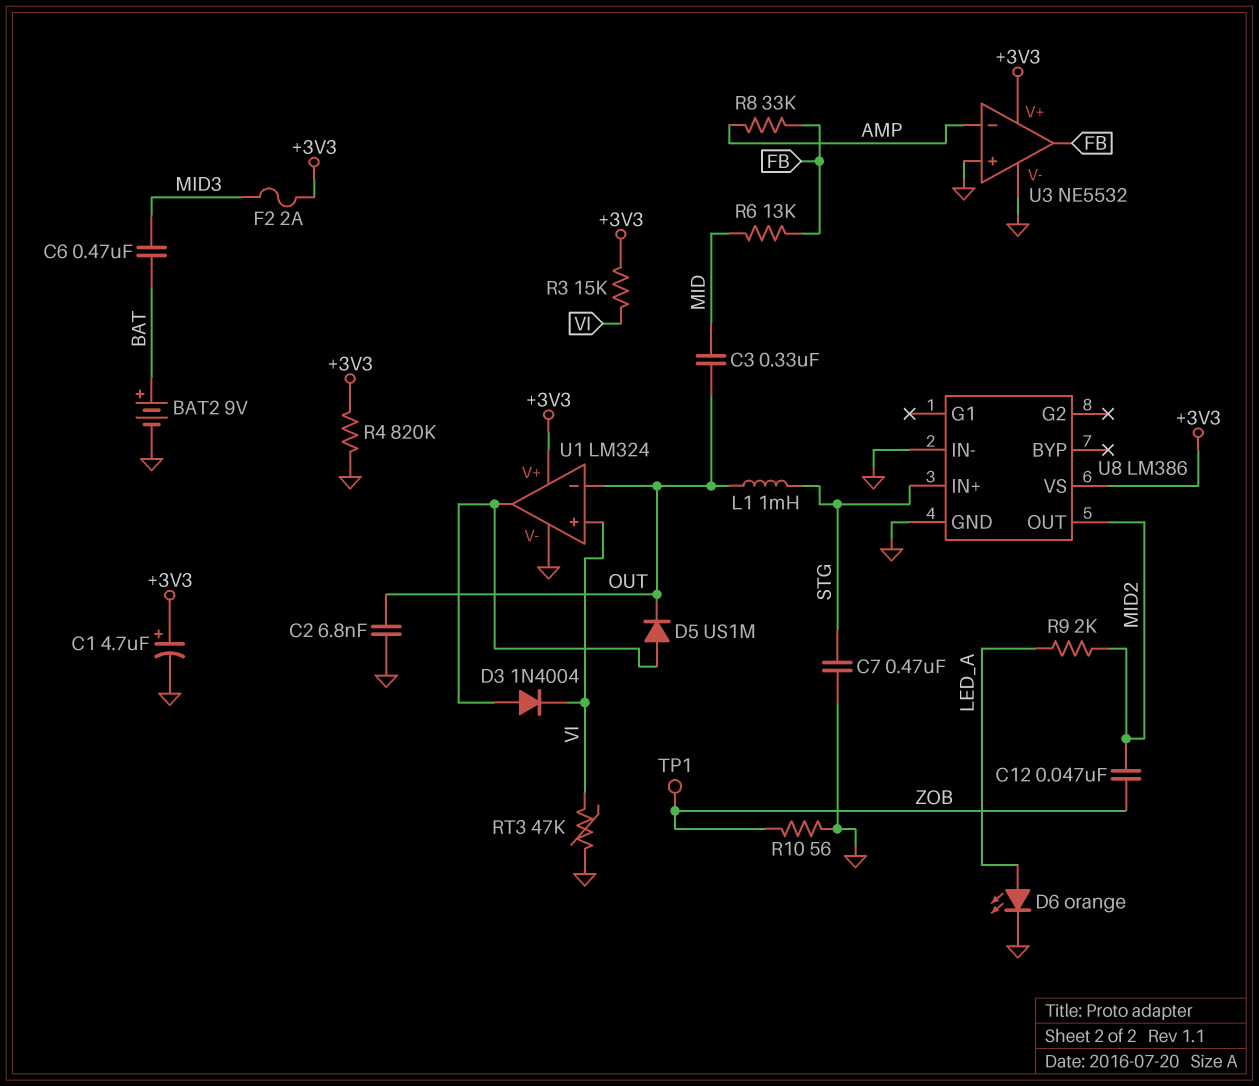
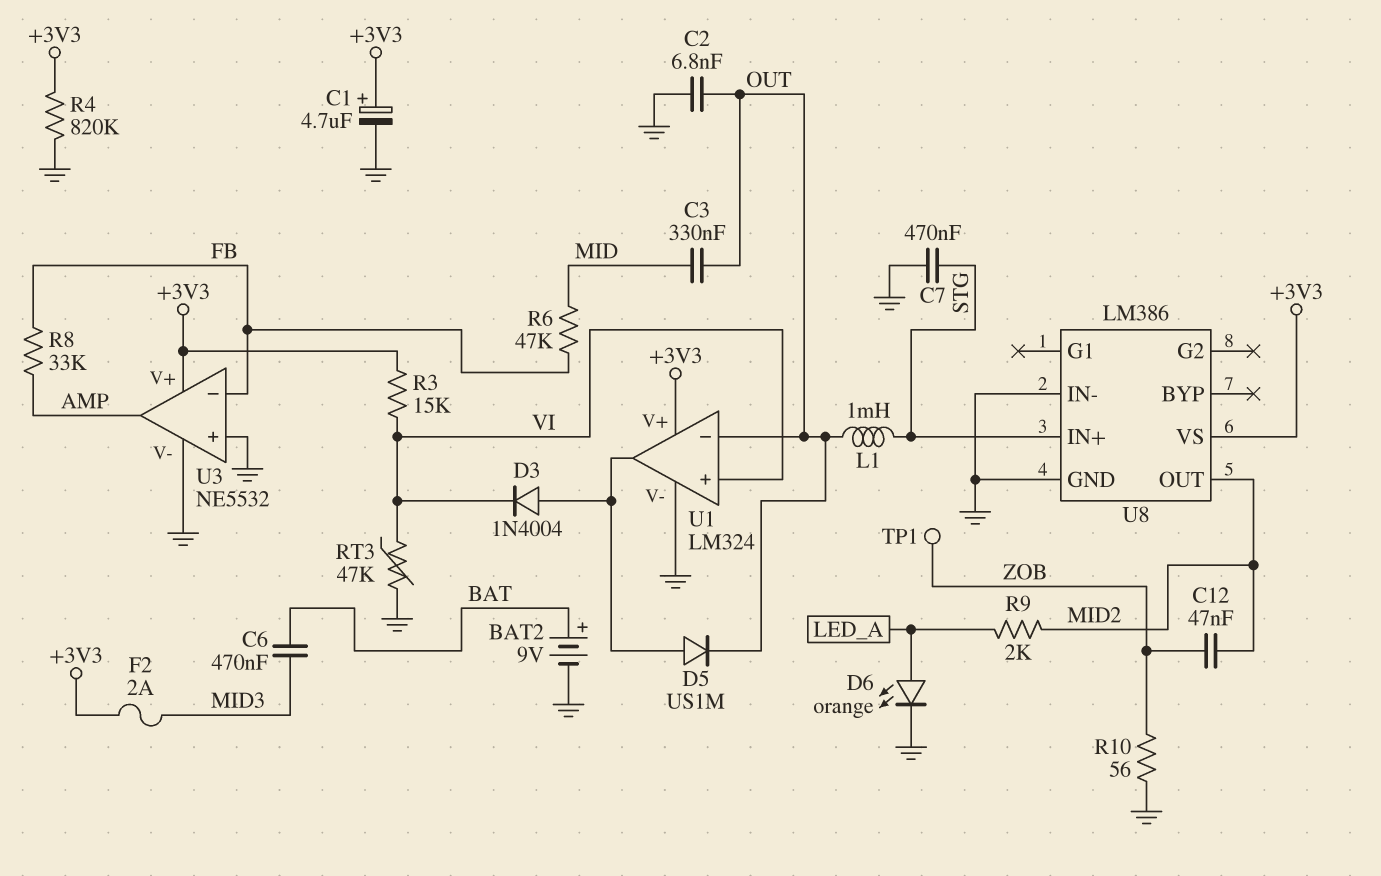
R6: 13k (FB, MID) -> 47k (FB, MID)
U3 pin in-: AMP -> FB
U3 pin out: FB -> AMP

